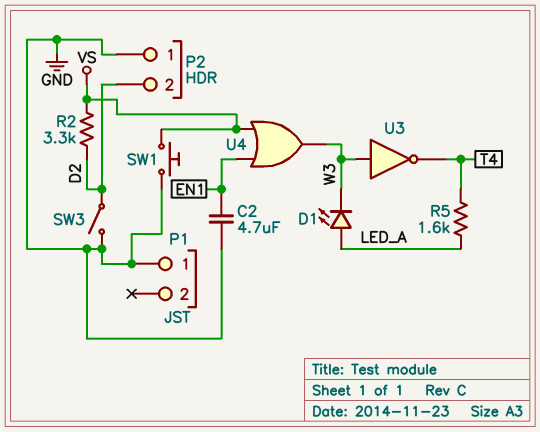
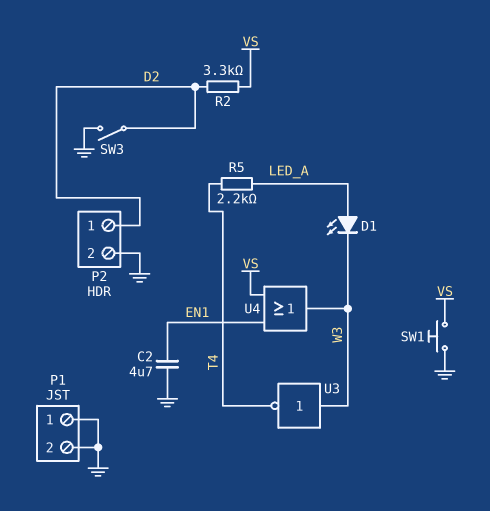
P1 pin 2: none -> GND
P2 pin 1: GND -> D2
P2 pin 2: D2 -> GND
R5: 1.6k (LED_A, T4) -> 2.2k (LED_A, T4)

